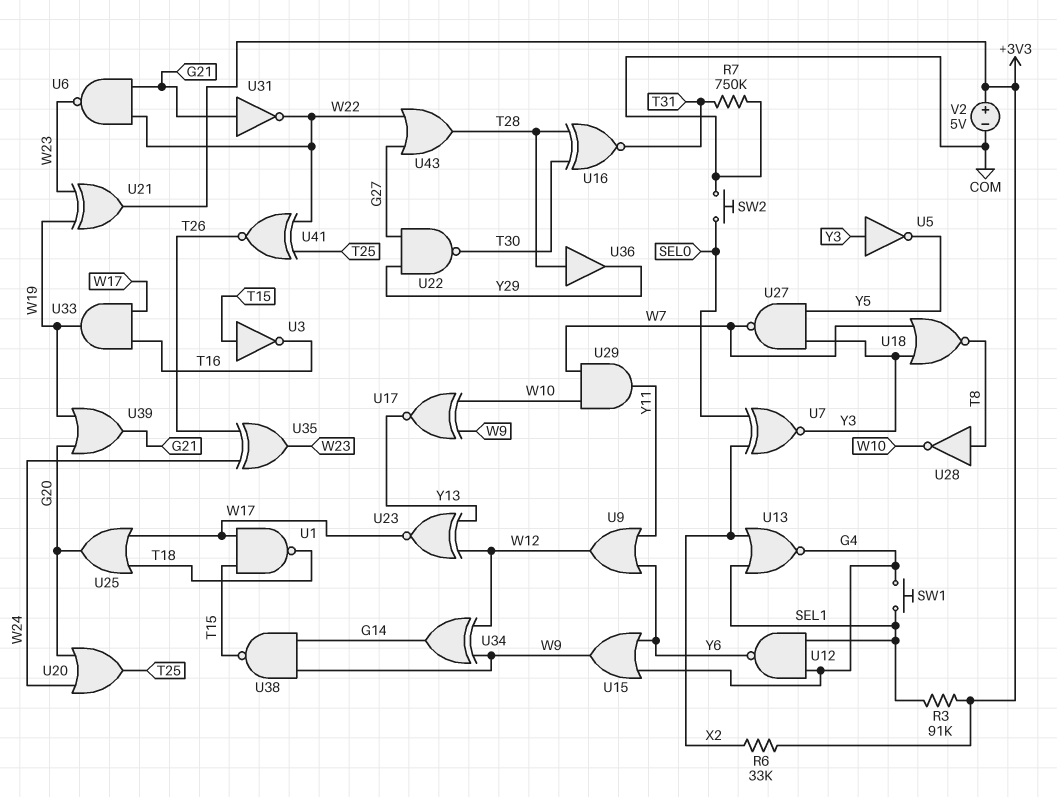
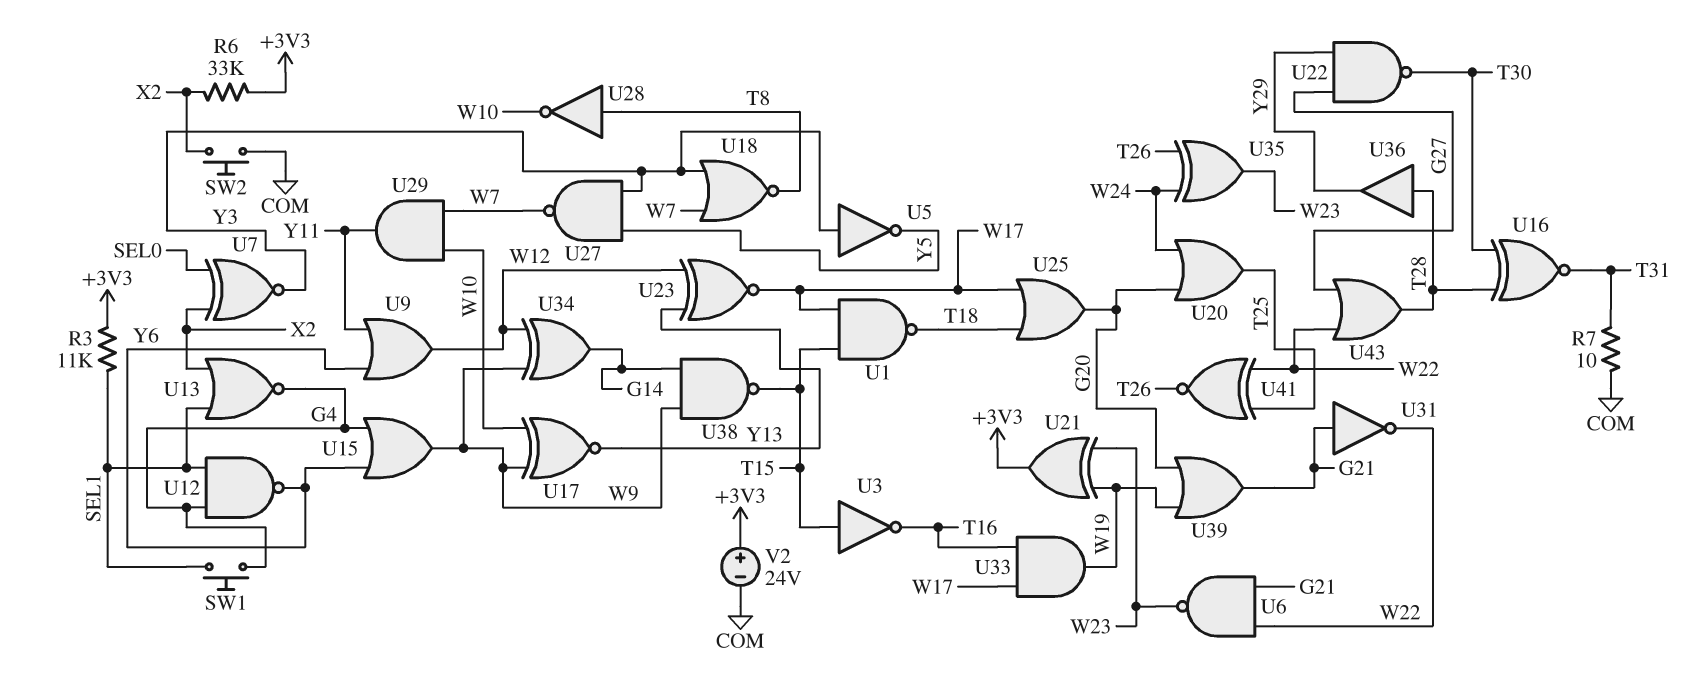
R3: 91k (+3V3, SEL1) -> 11k (+3V3, SEL1)
R7: 750k (COM, T31) -> 10 (COM, T31)
SW2: button (COM, SEL0) -> button (COM, X2)
V2: 5V (plus +3V3, minus COM) -> 24V (plus +3V3, minus COM)

